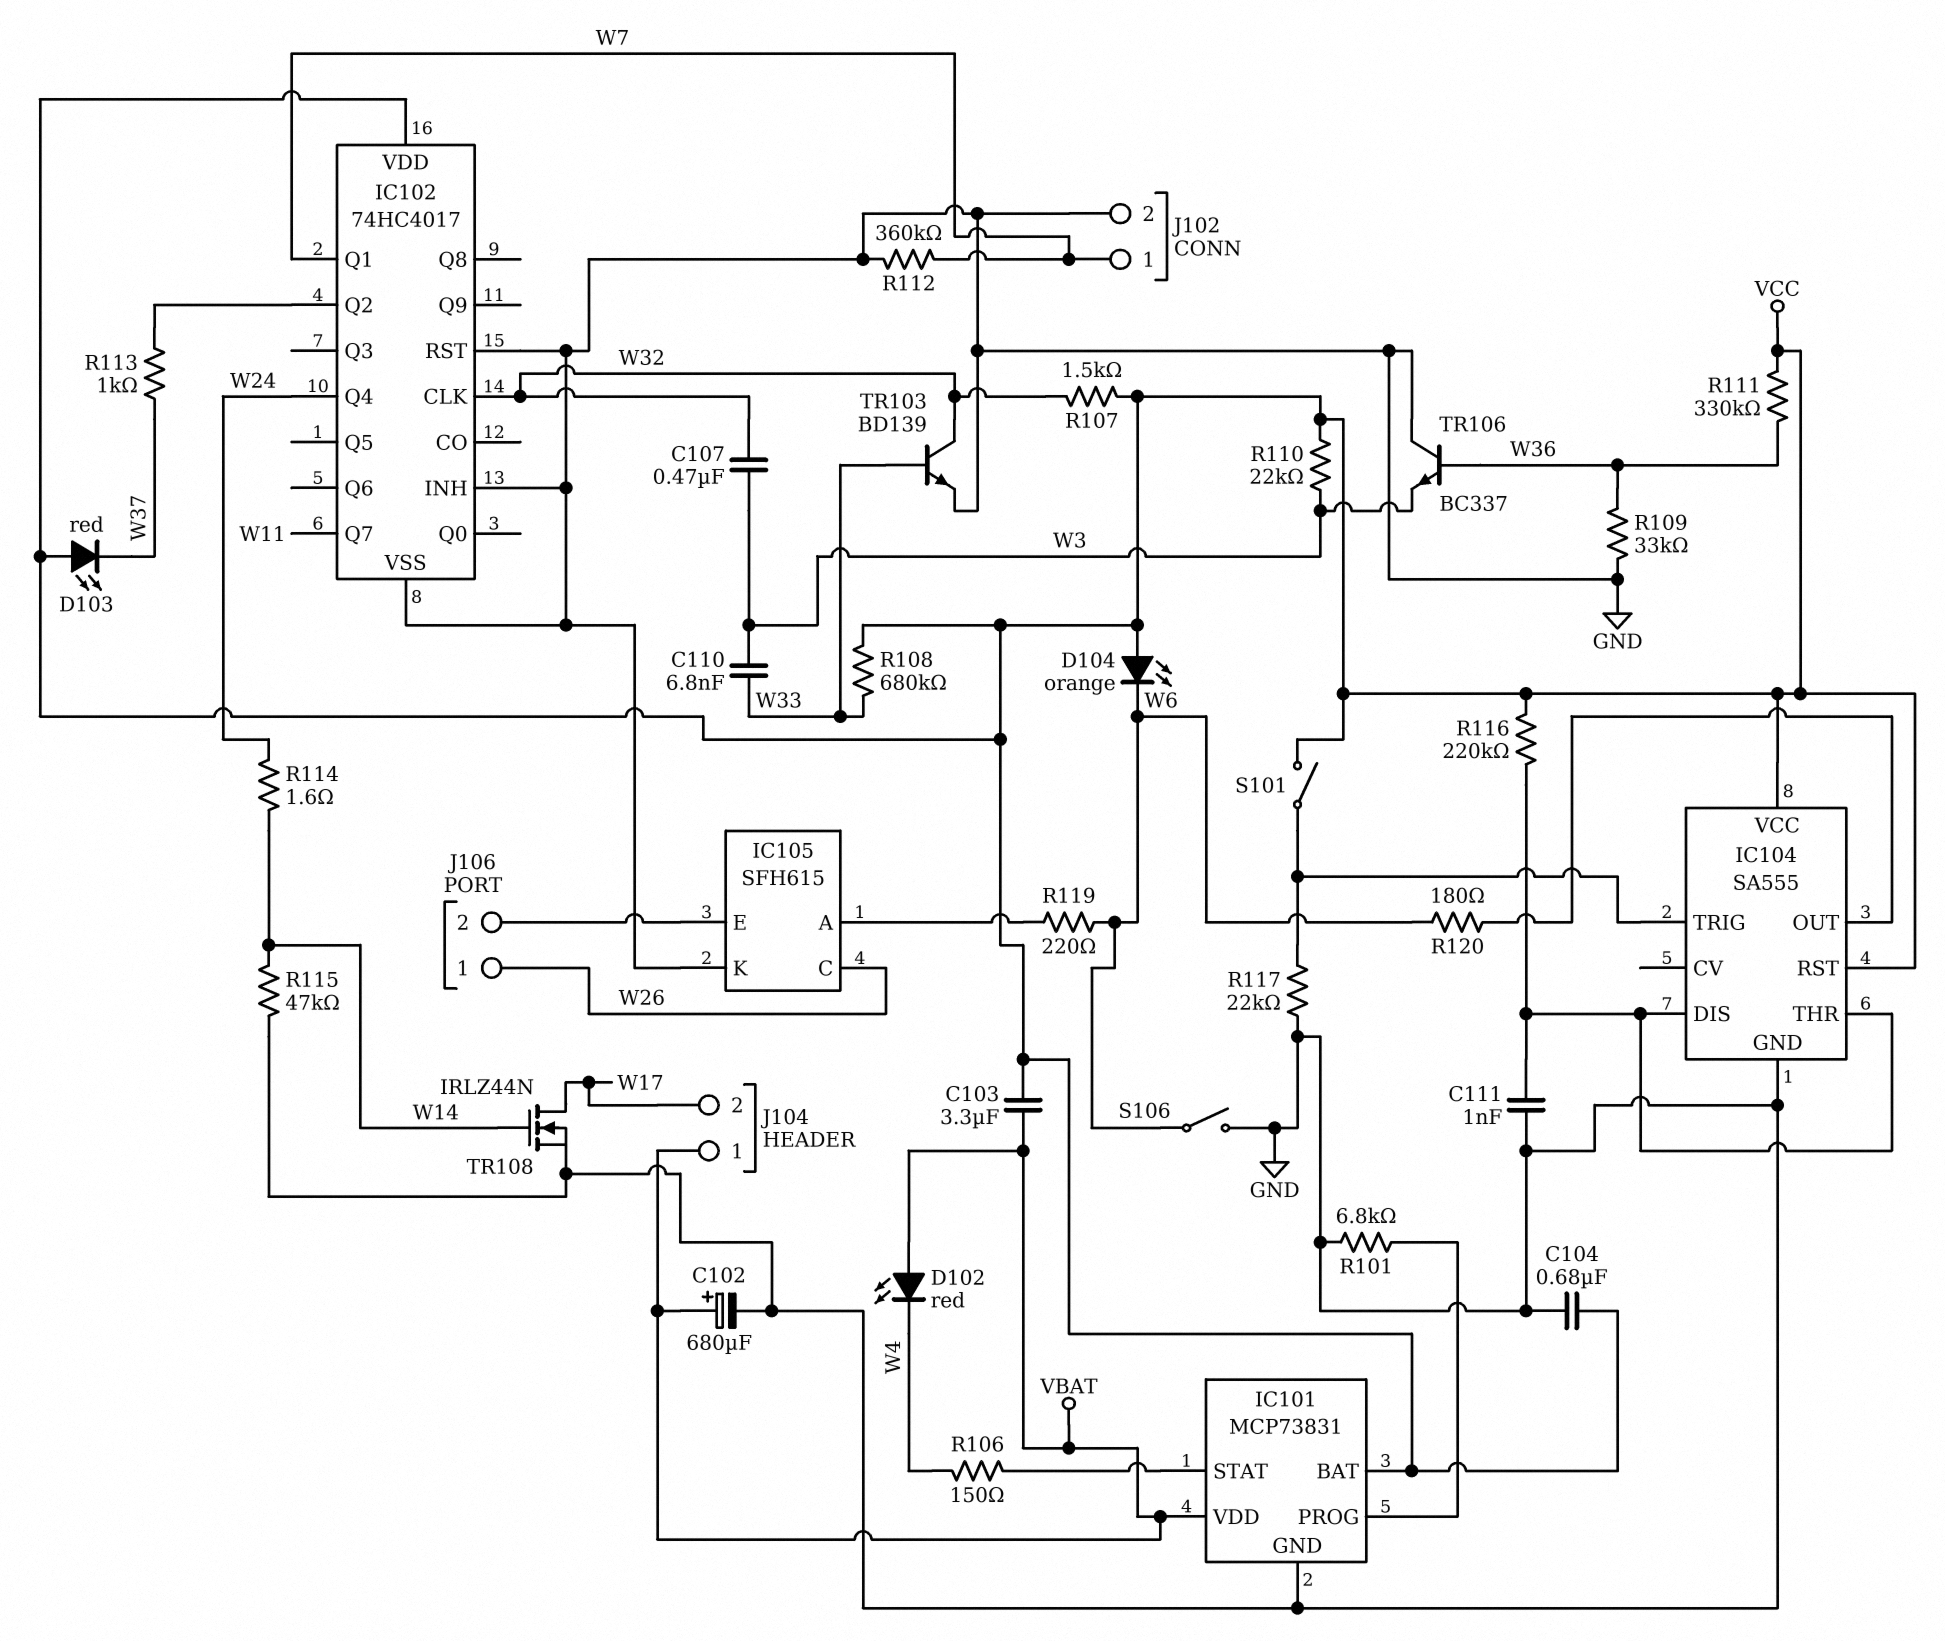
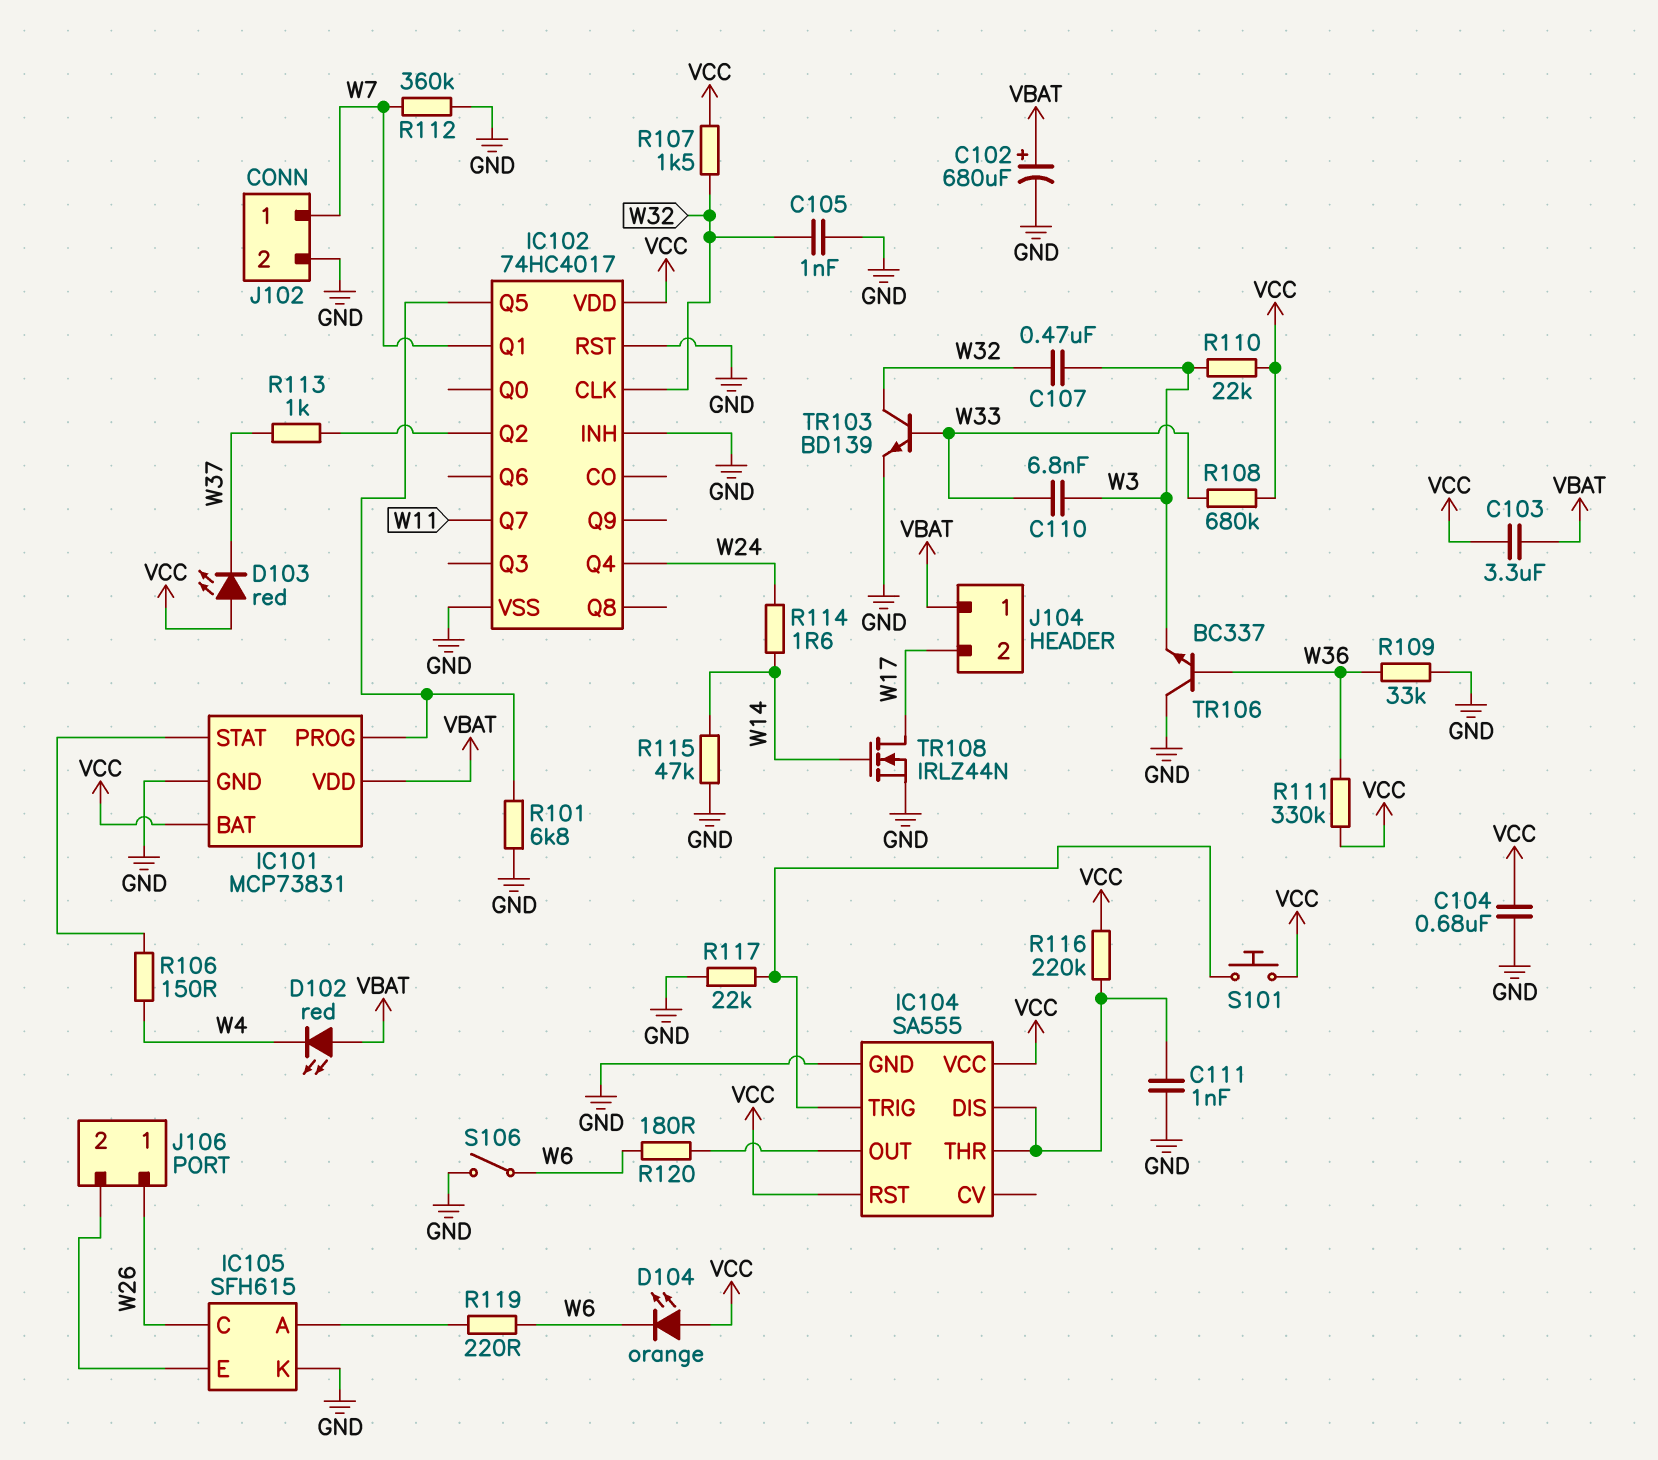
C105: none -> 1nF (GND, W32)
IC102 pin Q5: none -> IC101/PROG
S101: switch (IC104/TRIG, VCC) -> button (IC104/TRIG, VCC)

